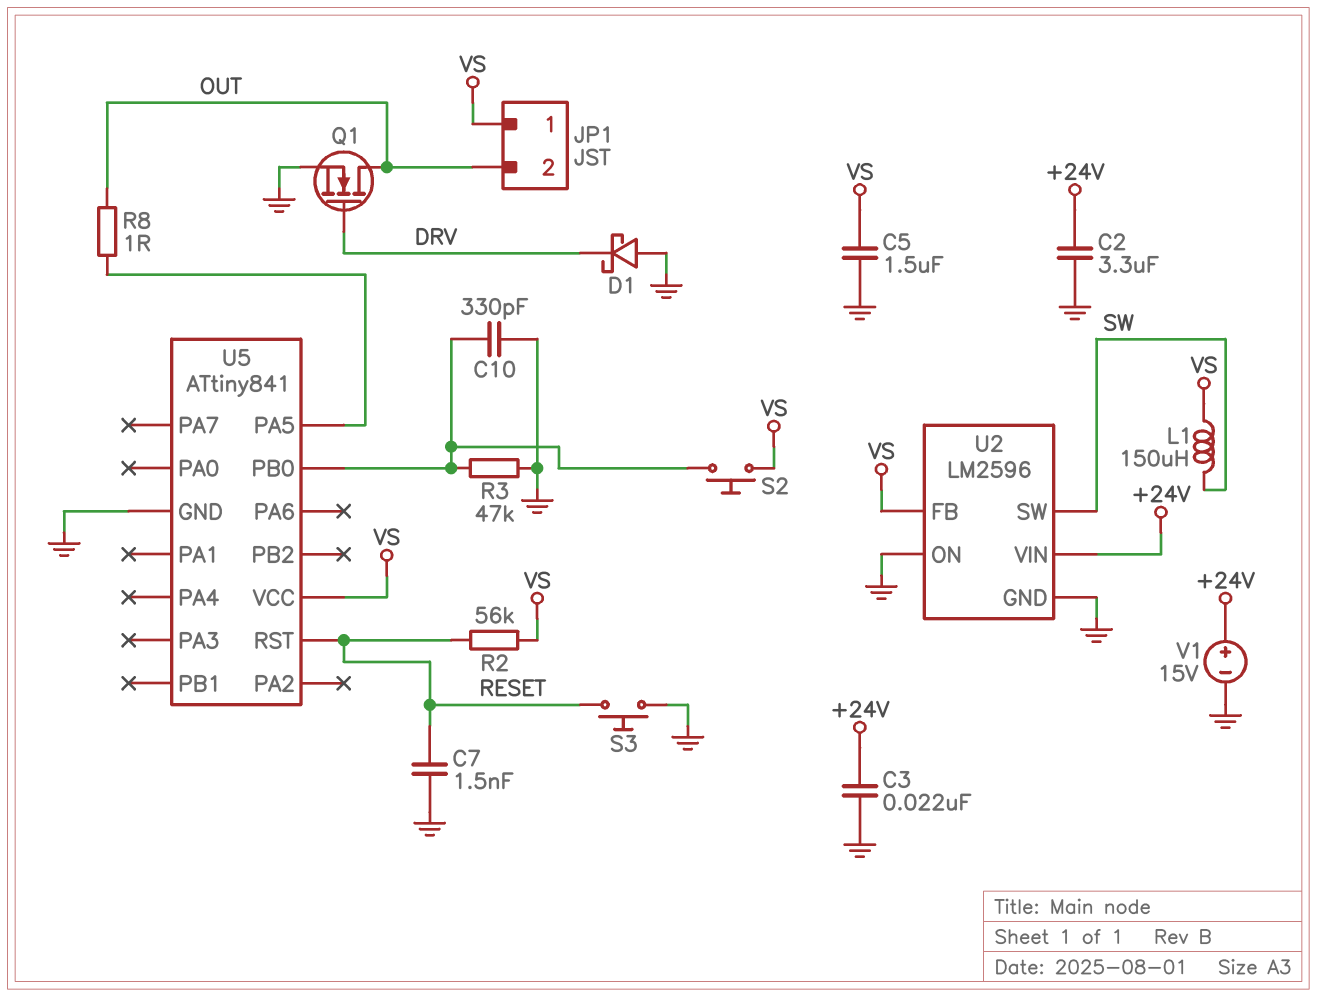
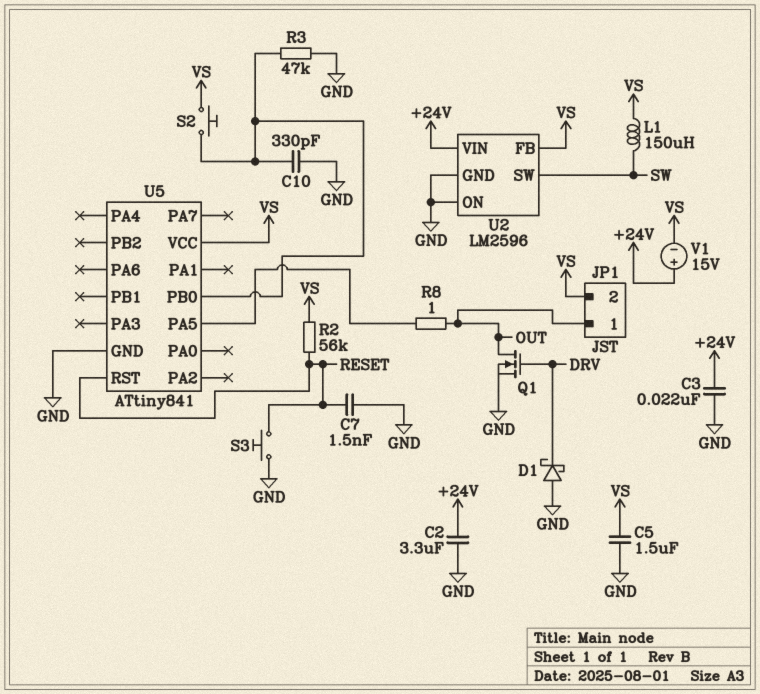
JP1 pin 1: VS -> OUT
JP1 pin 2: OUT -> VS
V1: 15V (plus +24V, minus GND) -> 15V (plus +24V, minus VS)

